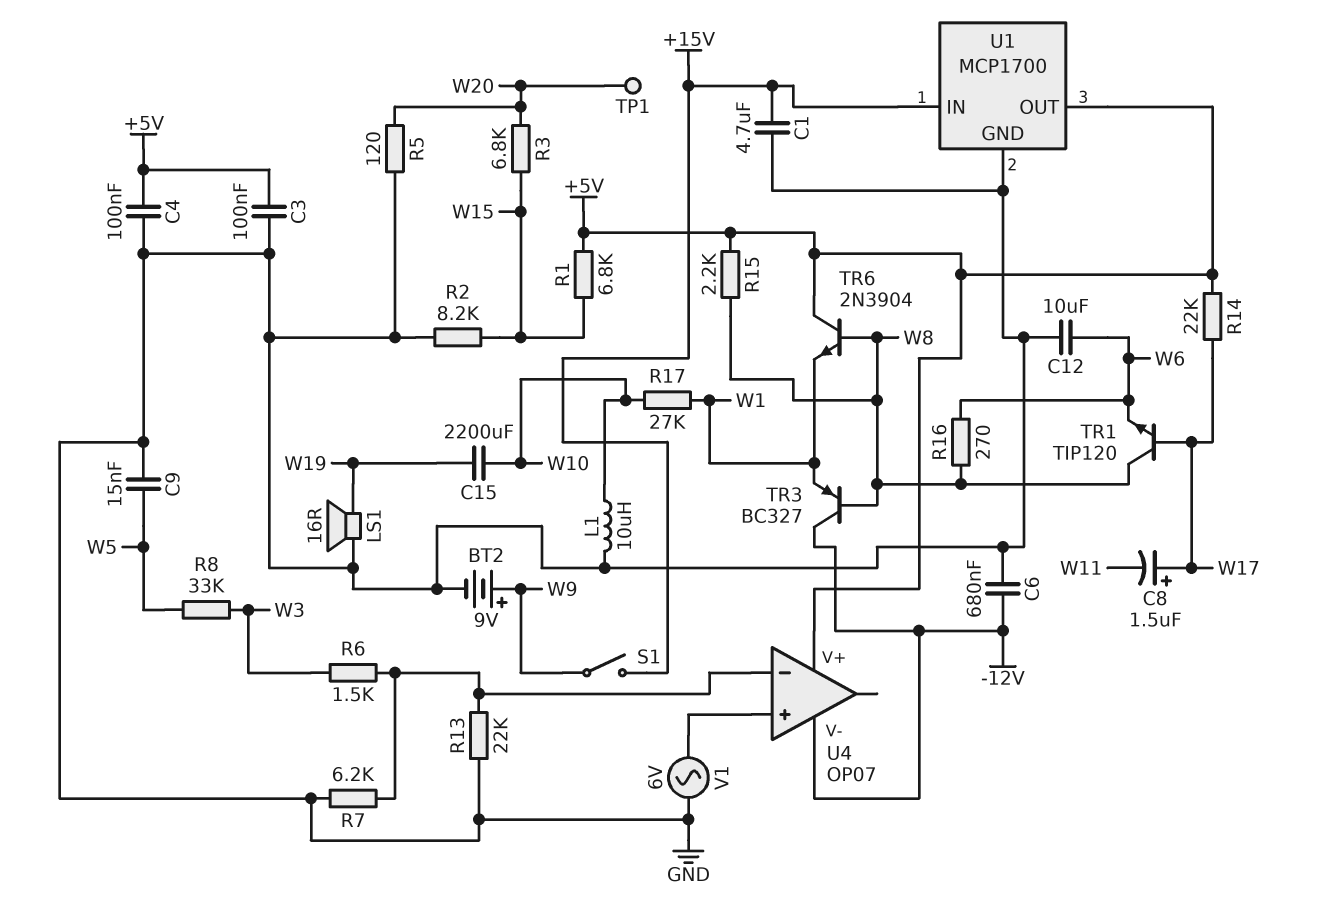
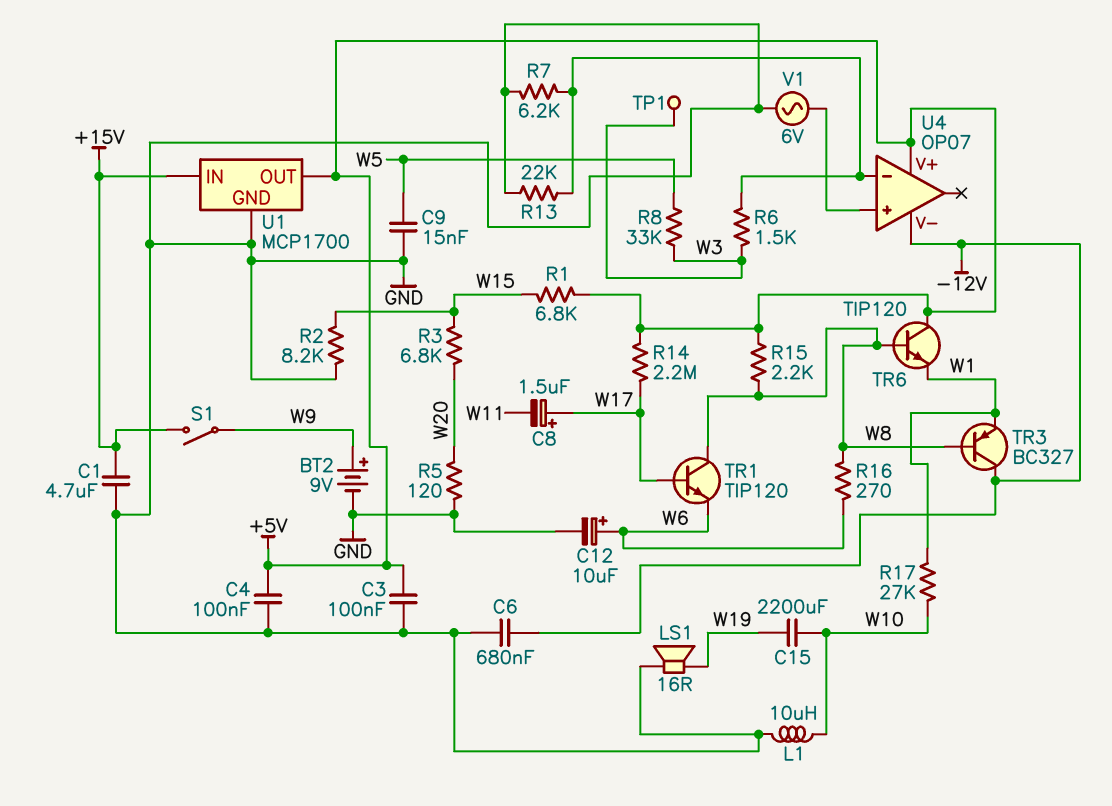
C12: 10uF (GND, W6) -> 10uF (plus W6, minus GND)
R14: 22k (+5V, W17) -> 2.2M (+5V, W17)
TP1: test point (W20) -> test point (W3)
TR6: NPN 2N3904 (B W8, C +5V, E W1) -> NPN TIP120 (B W8, C +5V, E W1)

